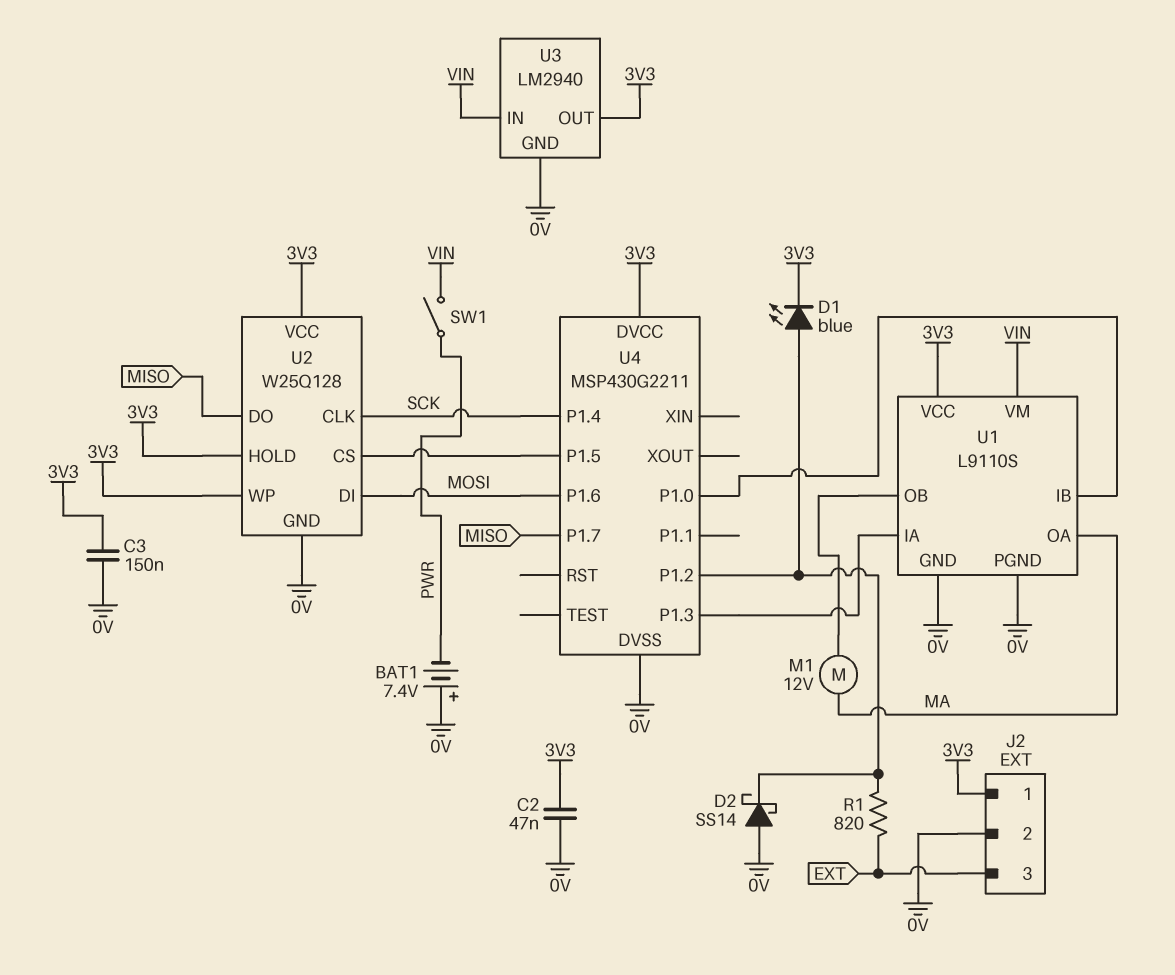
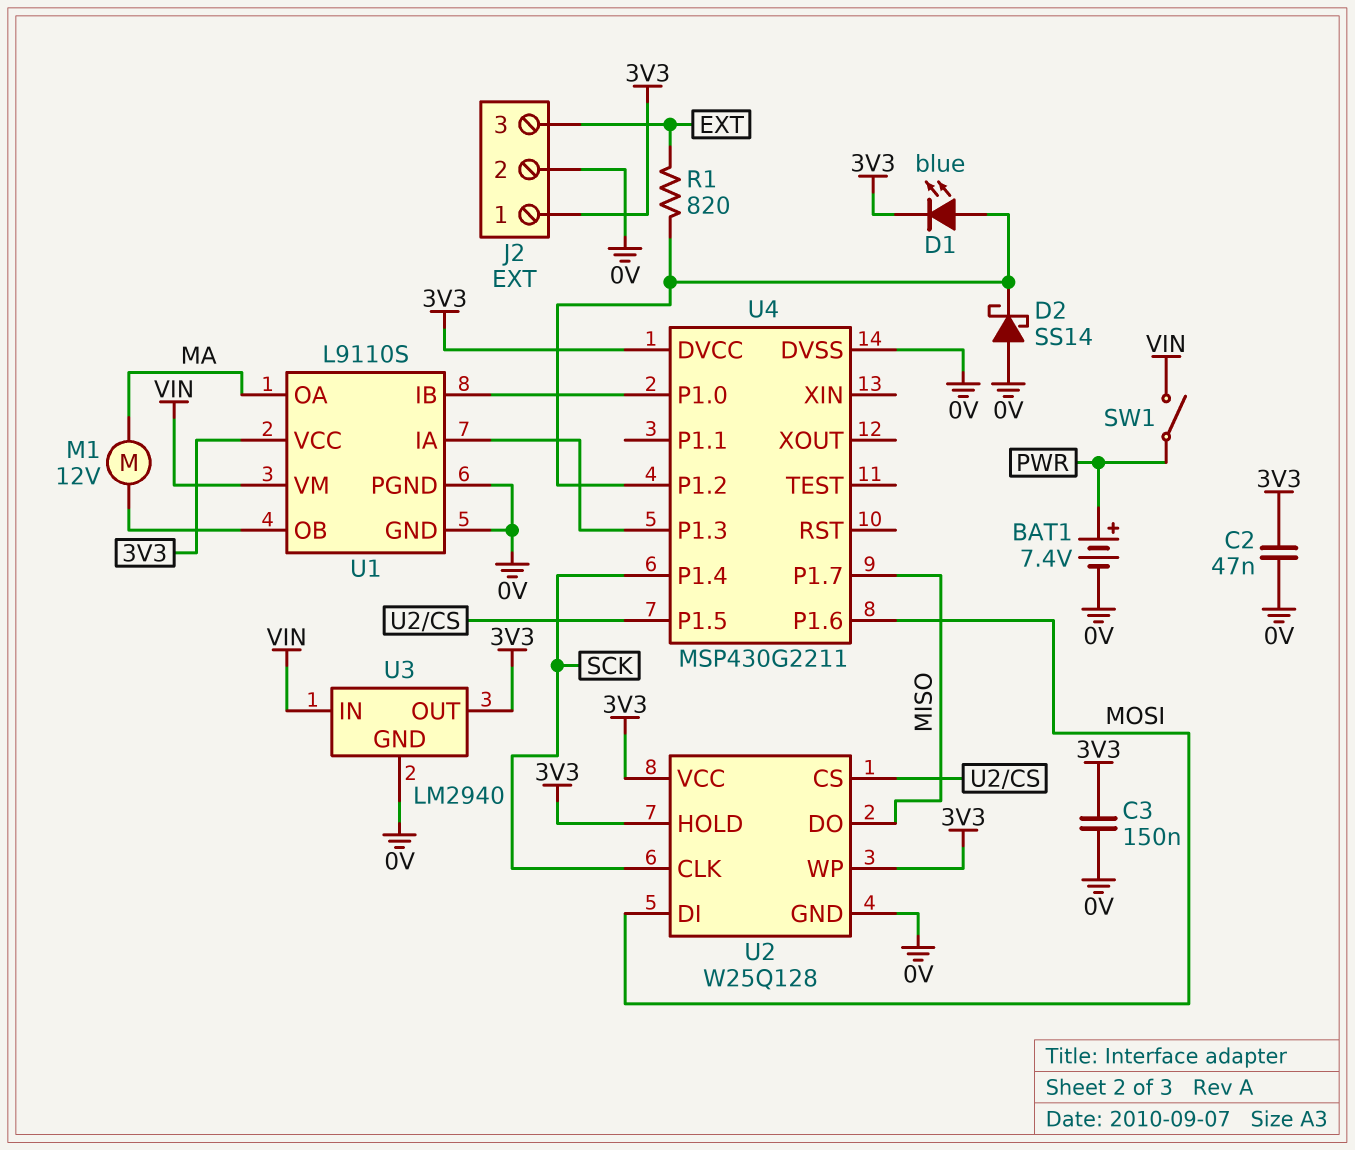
BAT1: 7.4V (plus 0V, minus PWR) -> 7.4V (plus PWR, minus 0V)

